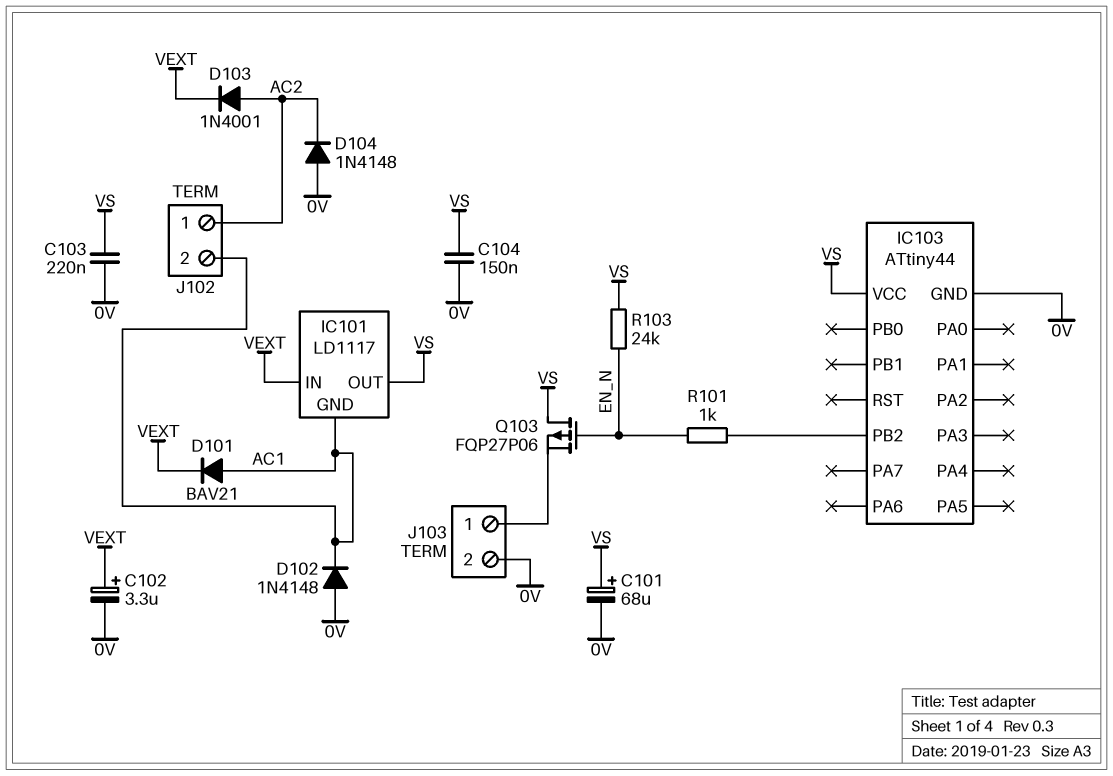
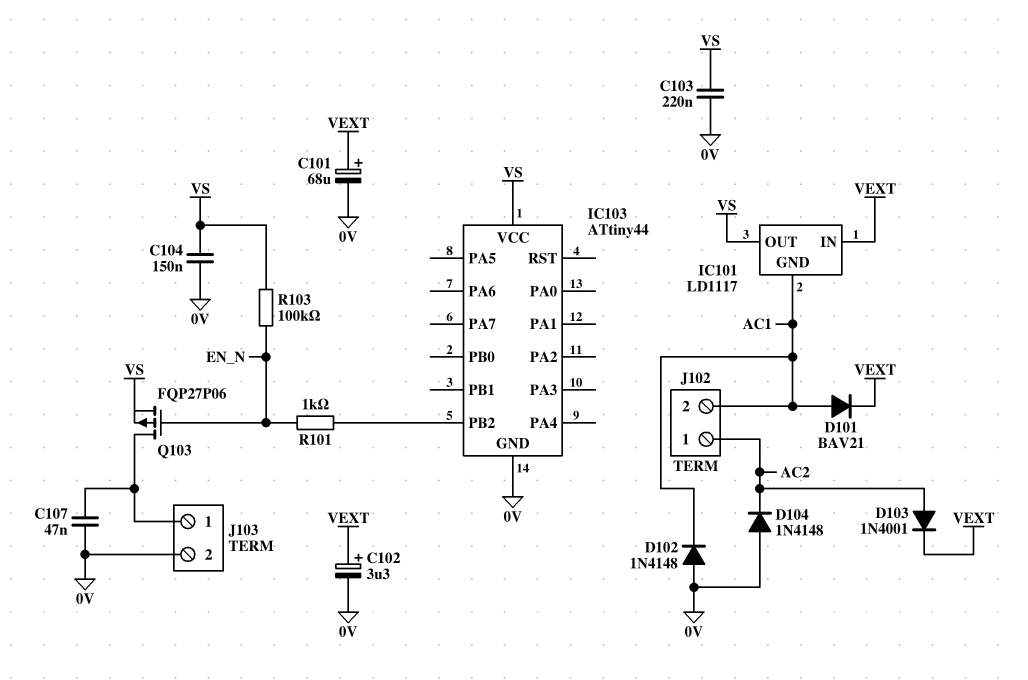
C101: 68uF (plus VS, minus 0V) -> 68uF (plus VEXT, minus 0V)
C107: none -> 47nF (0V, J103/1)
Q103: PMOS FQP27P06 (G EN_N, D VS, S J103/1) -> PMOS FQP27P06 (G EN_N, D J103/1, S VS)
R103: 24k (EN_N, VS) -> 100k (EN_N, VS)

